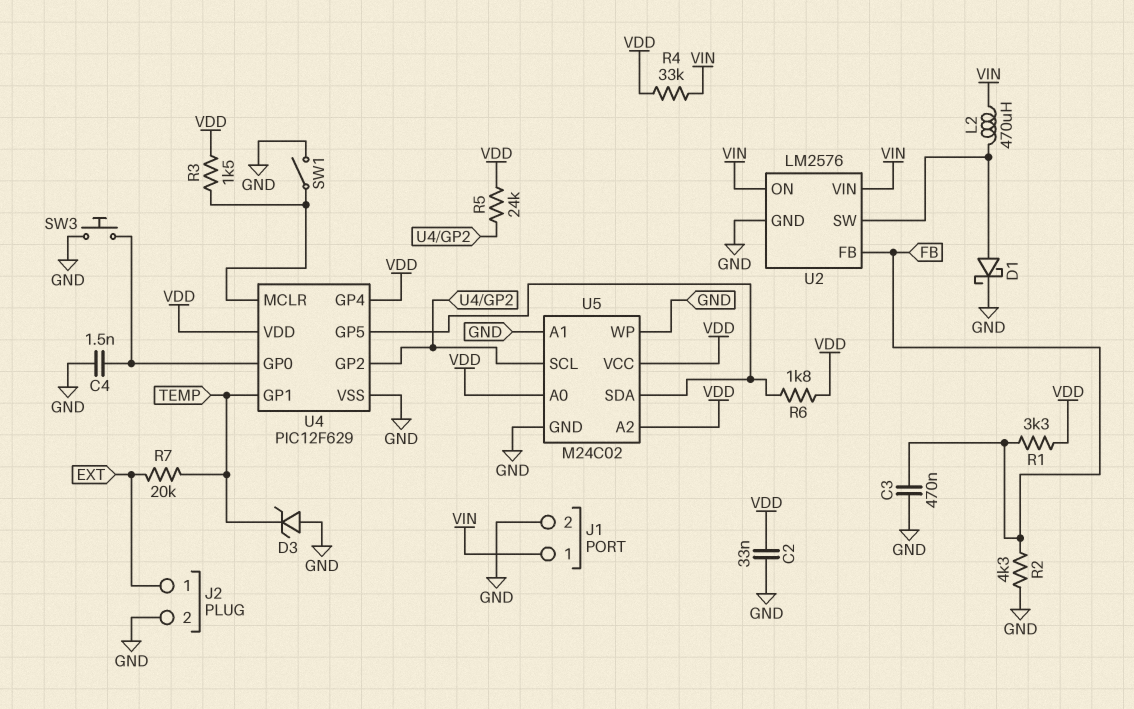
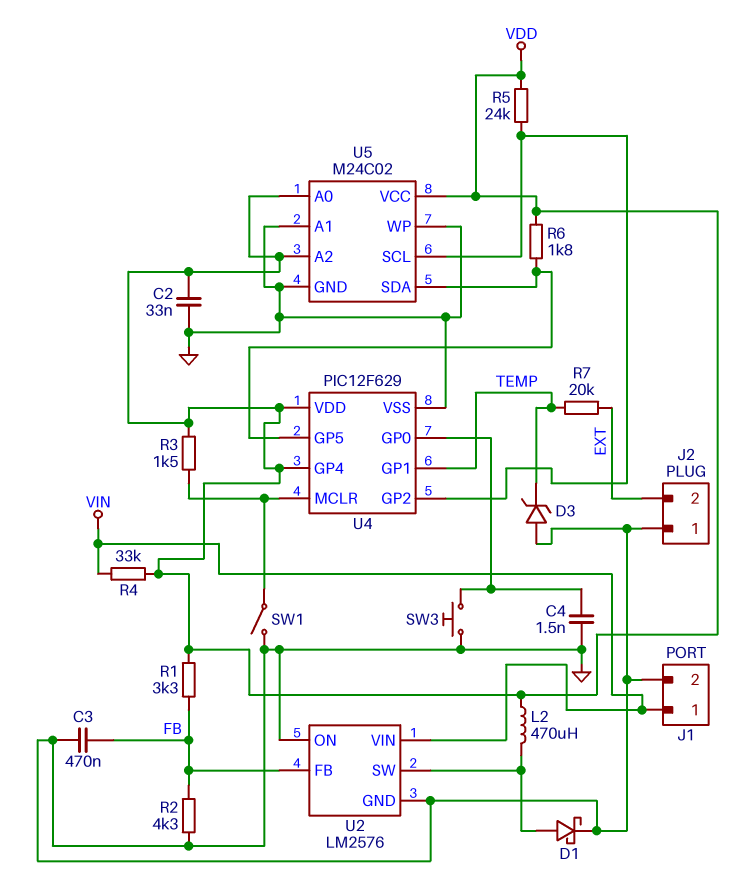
J2 pin 1: EXT -> GND
J2 pin 2: GND -> EXT
L2: 470uH (U2/SW, VIN) -> 470uH (U2/SW, VDD)
U2 pin ON: VIN -> GND

